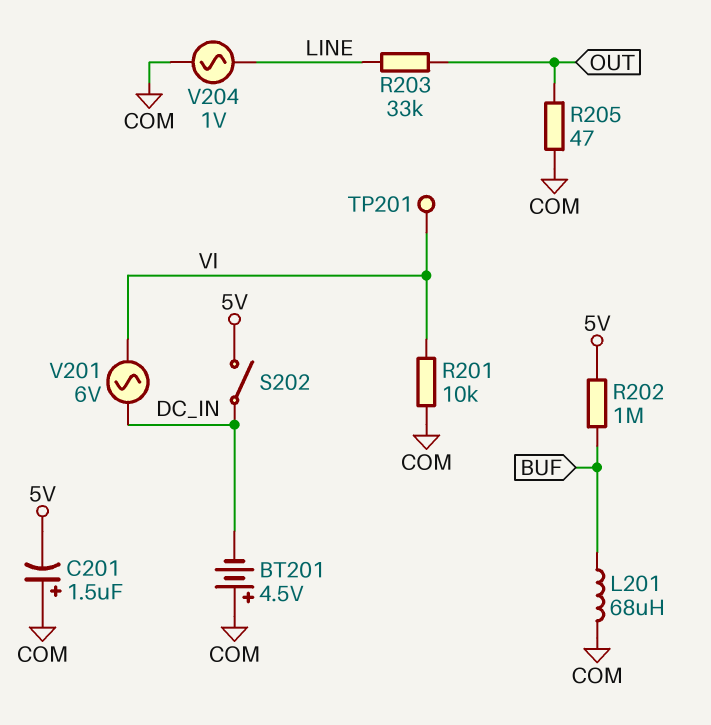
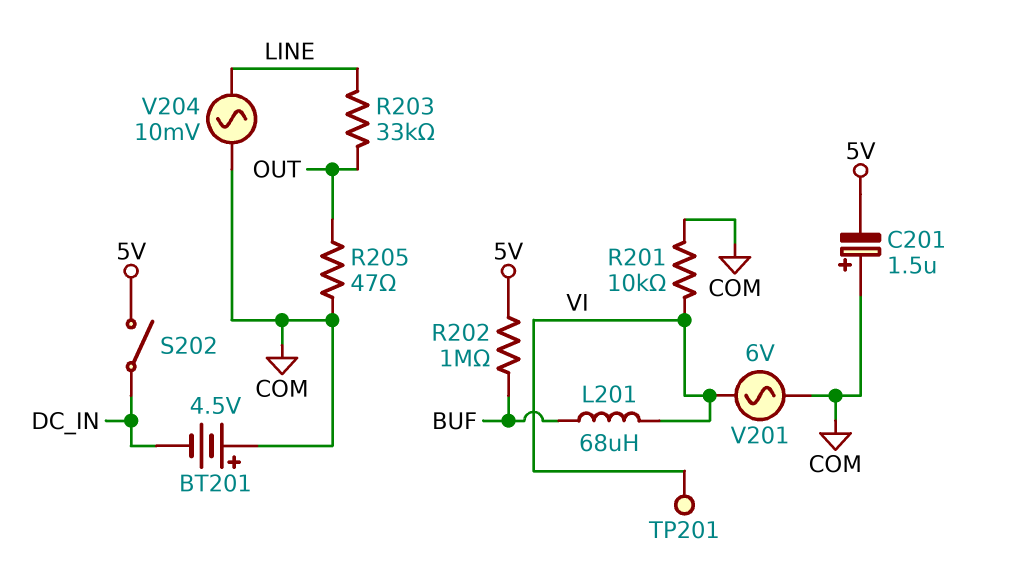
L201: 68uH (BUF, COM) -> 68uH (BUF, VI)
V201: AC 6V (DC_IN, VI) -> AC 6V (COM, VI)
V204: AC 1V (COM, LINE) -> AC 10mV (COM, LINE)

